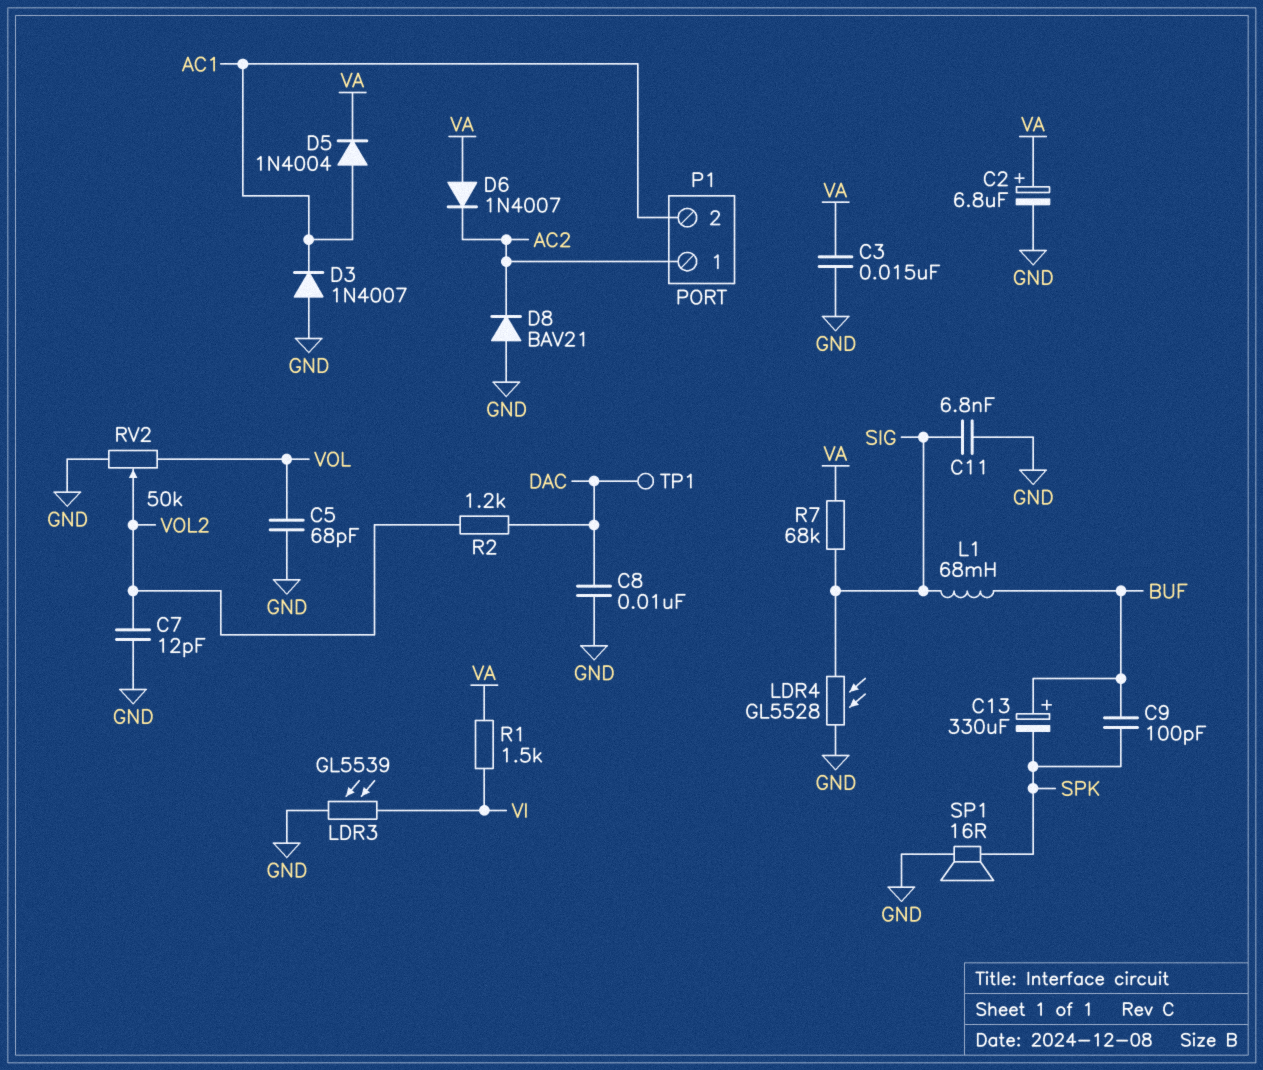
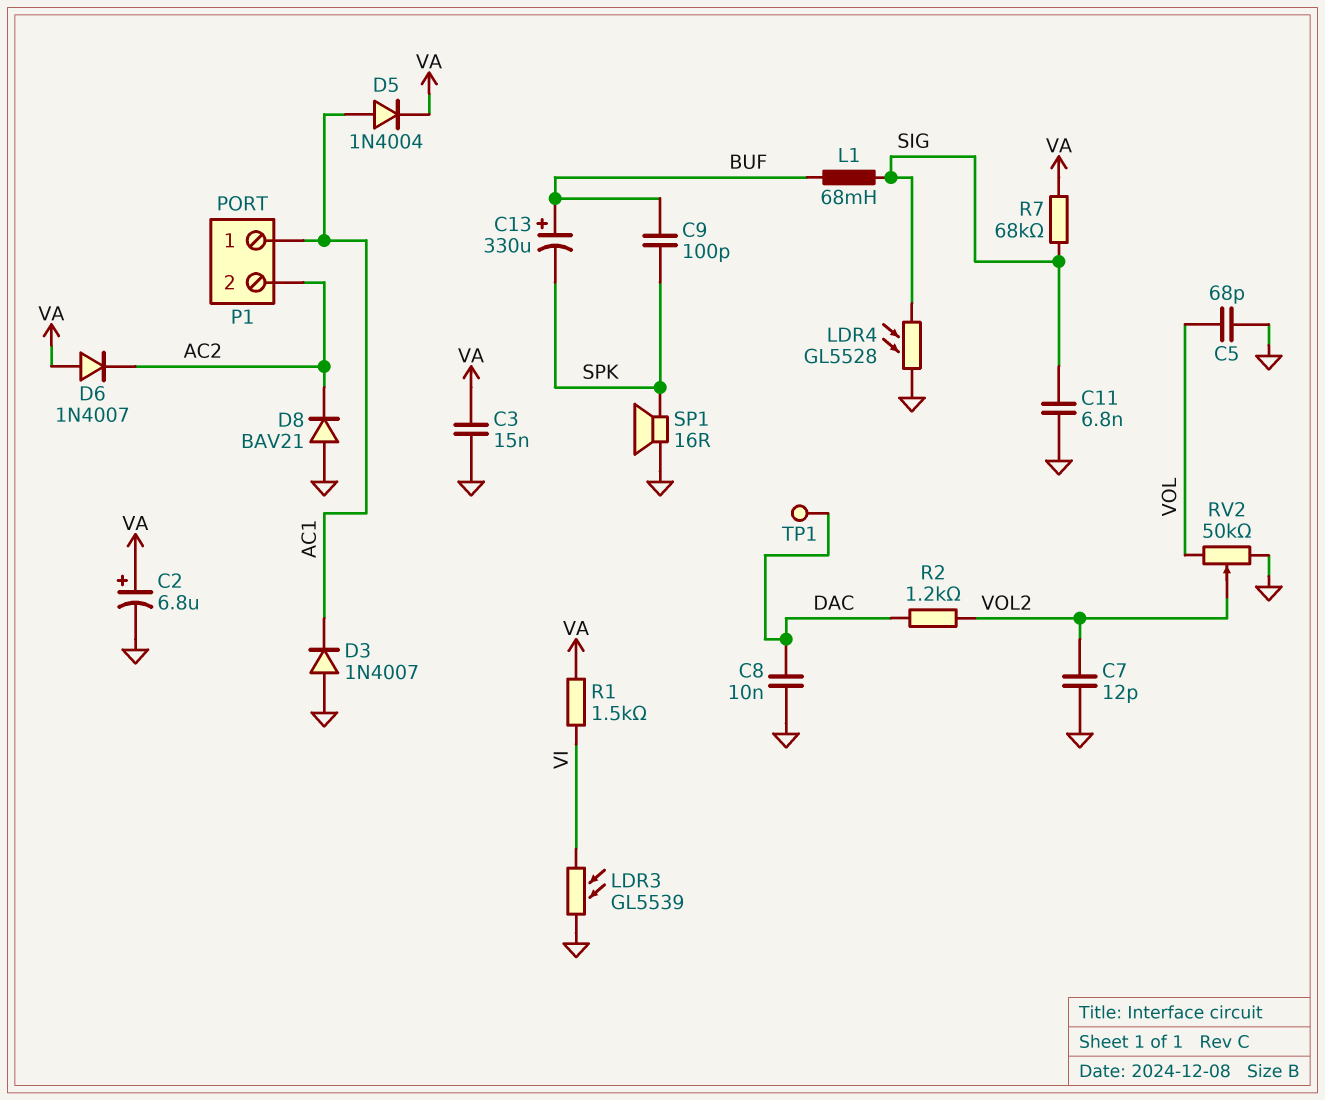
P1 pin 1: AC2 -> AC1
P1 pin 2: AC1 -> AC2

